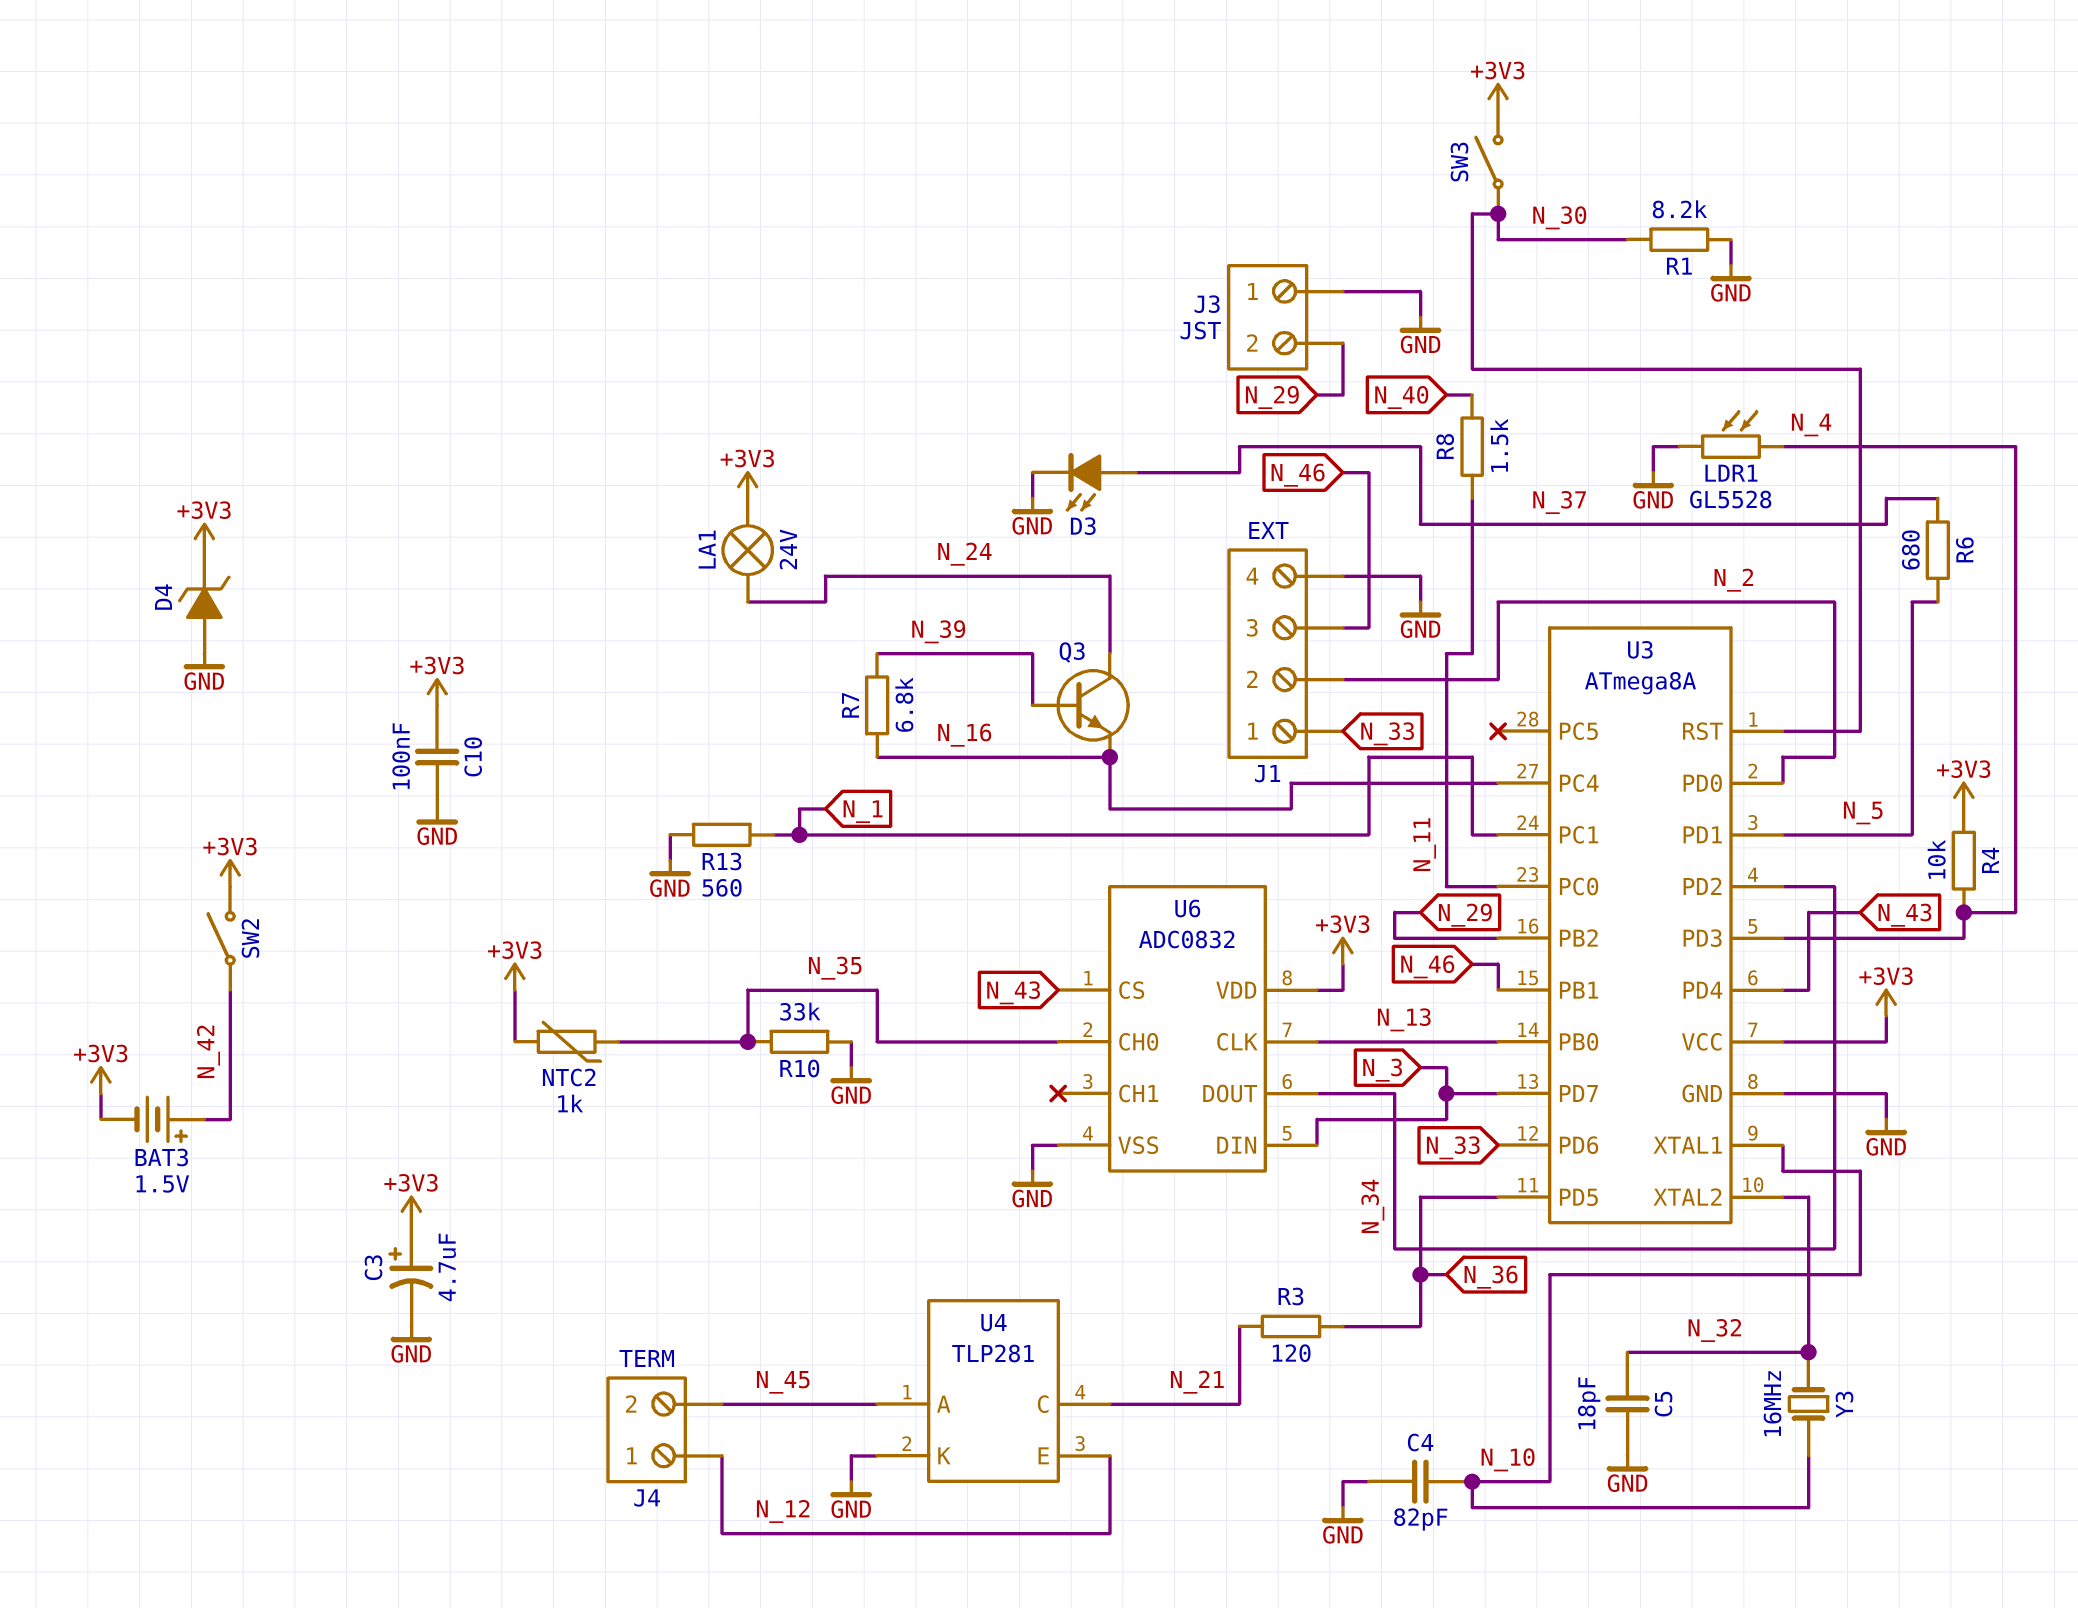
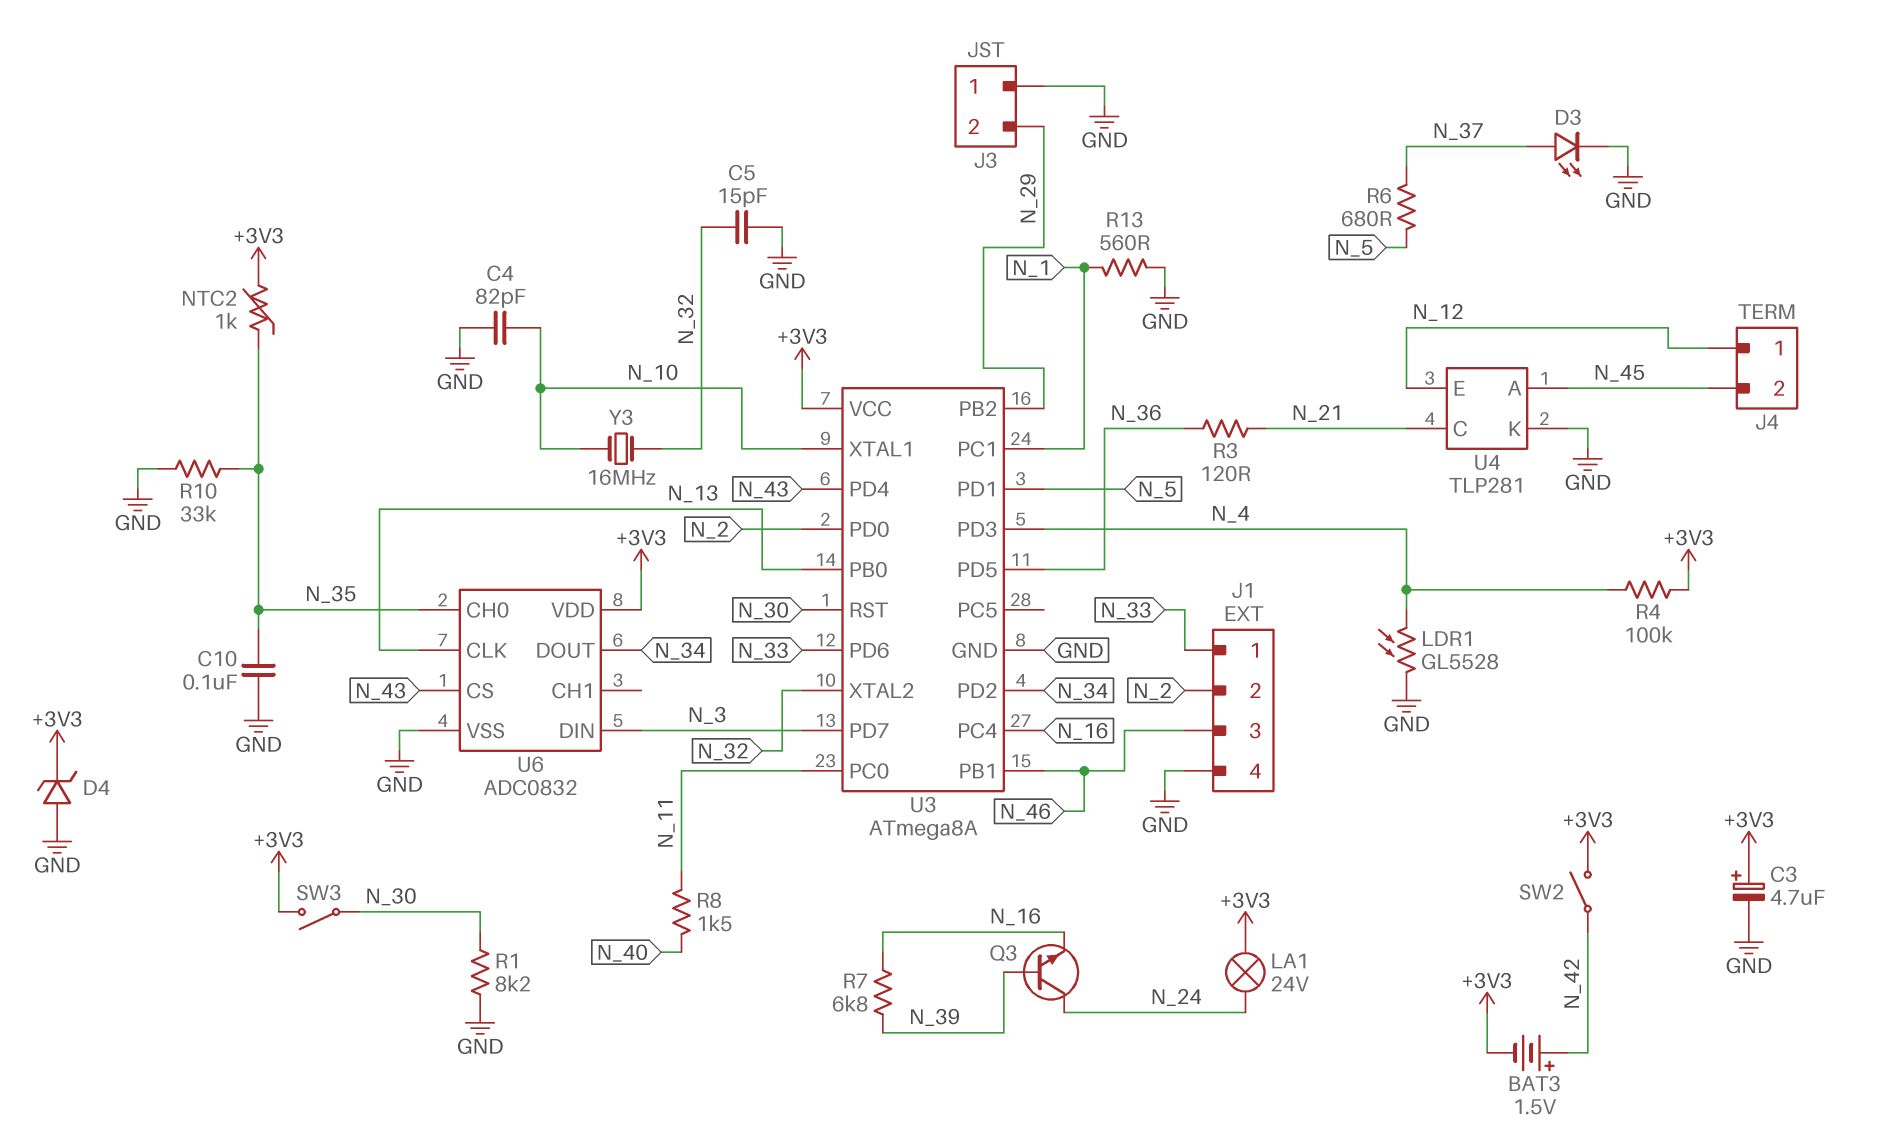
C5: 18pF (GND, N_32) -> 15pF (GND, N_32)
C10: 100nF (+3V3, GND) -> 100nF (GND, N_35)
R4: 10k (+3V3, N_4) -> 100k (+3V3, N_4)

